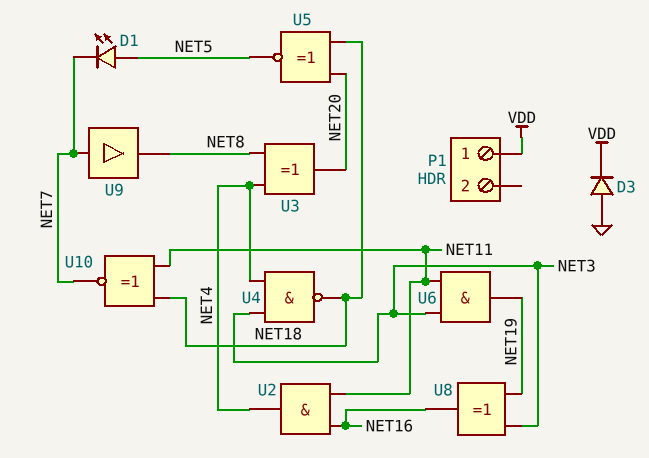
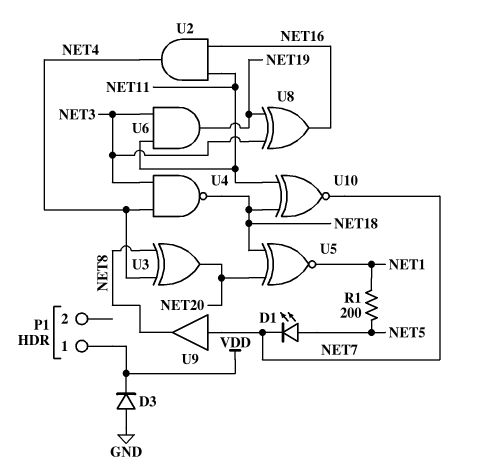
R1: none -> 200 (NET1, NET5)
U5: XNOR (in NET18, in NET20, out NET5) -> XNOR (in NET18, in NET20, out NET1)

